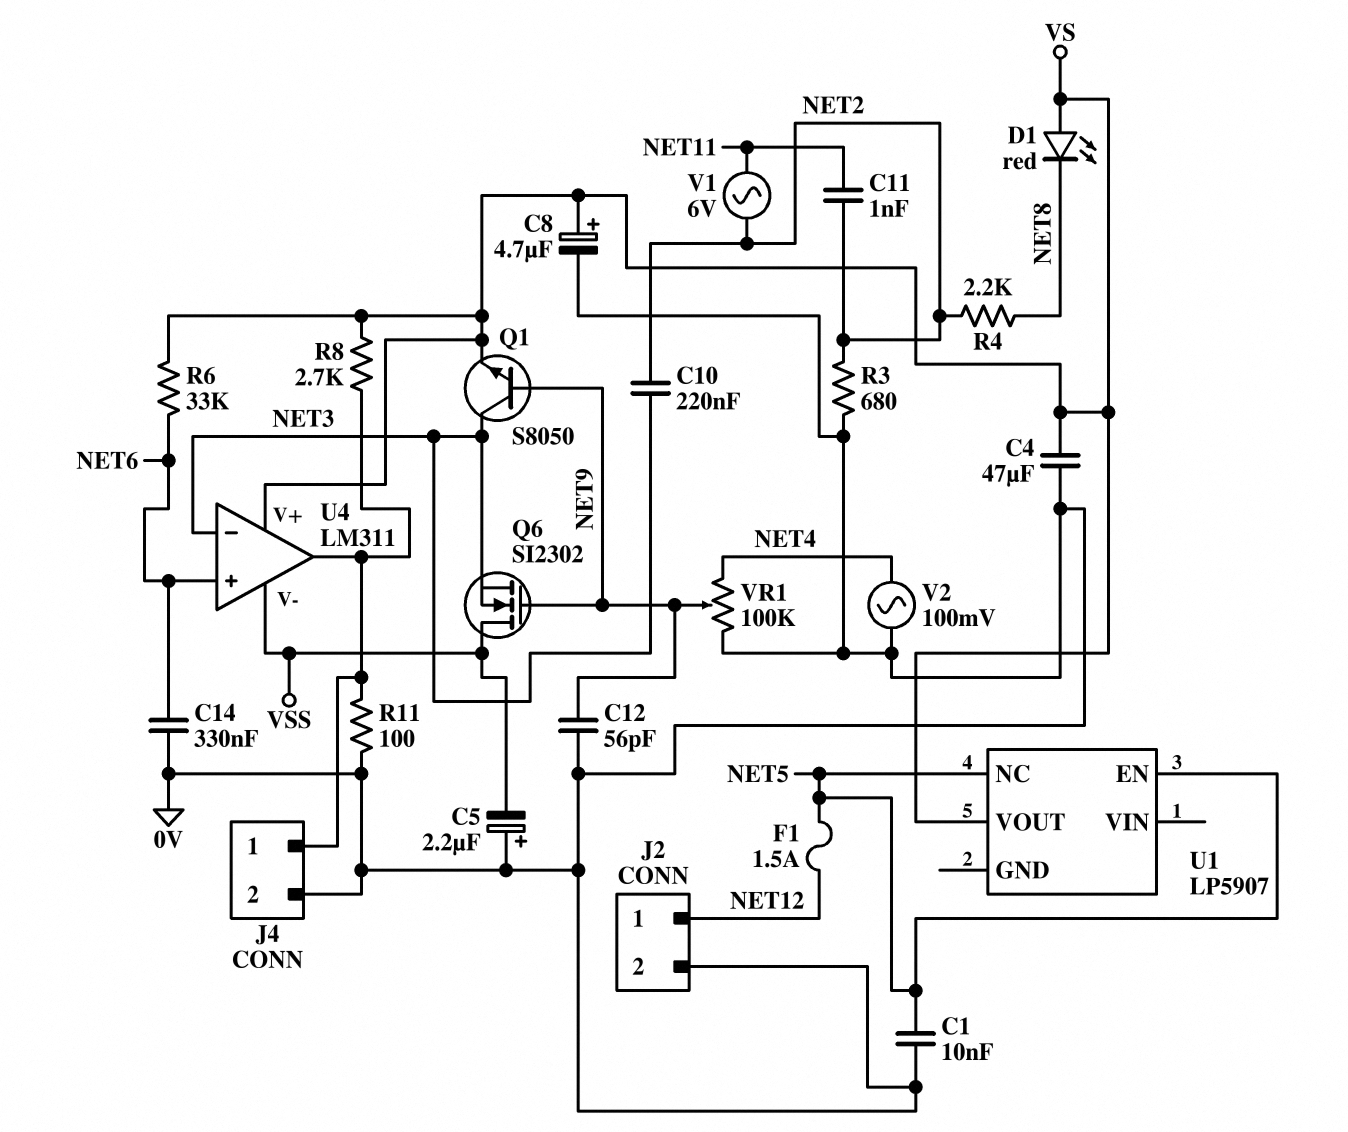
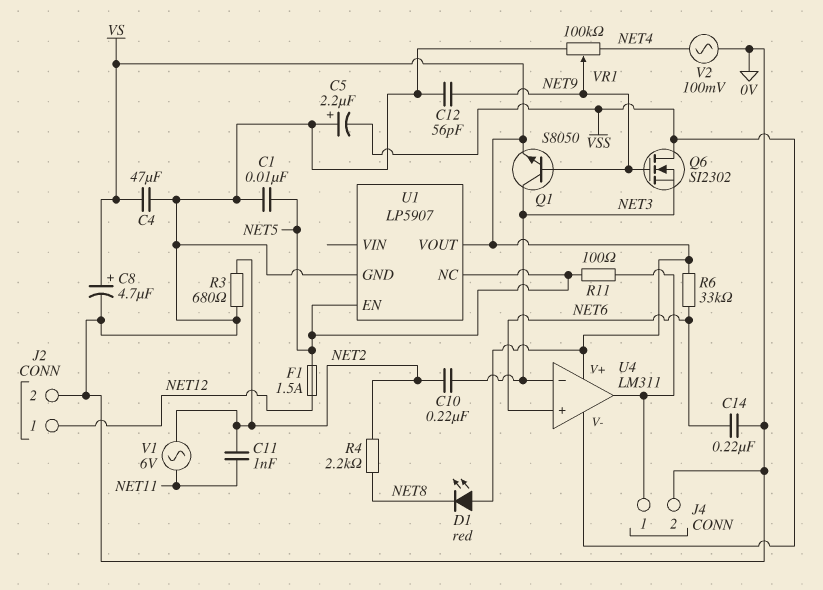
C14: 330nF (0V, NET6) -> 220nF (0V, NET6)
R8: 2.7k (J4/1, VS) -> none
R11: 100 (0V, J4/1) -> 100 (J4/1, NET5)
U1 pin GND: none -> 0V

